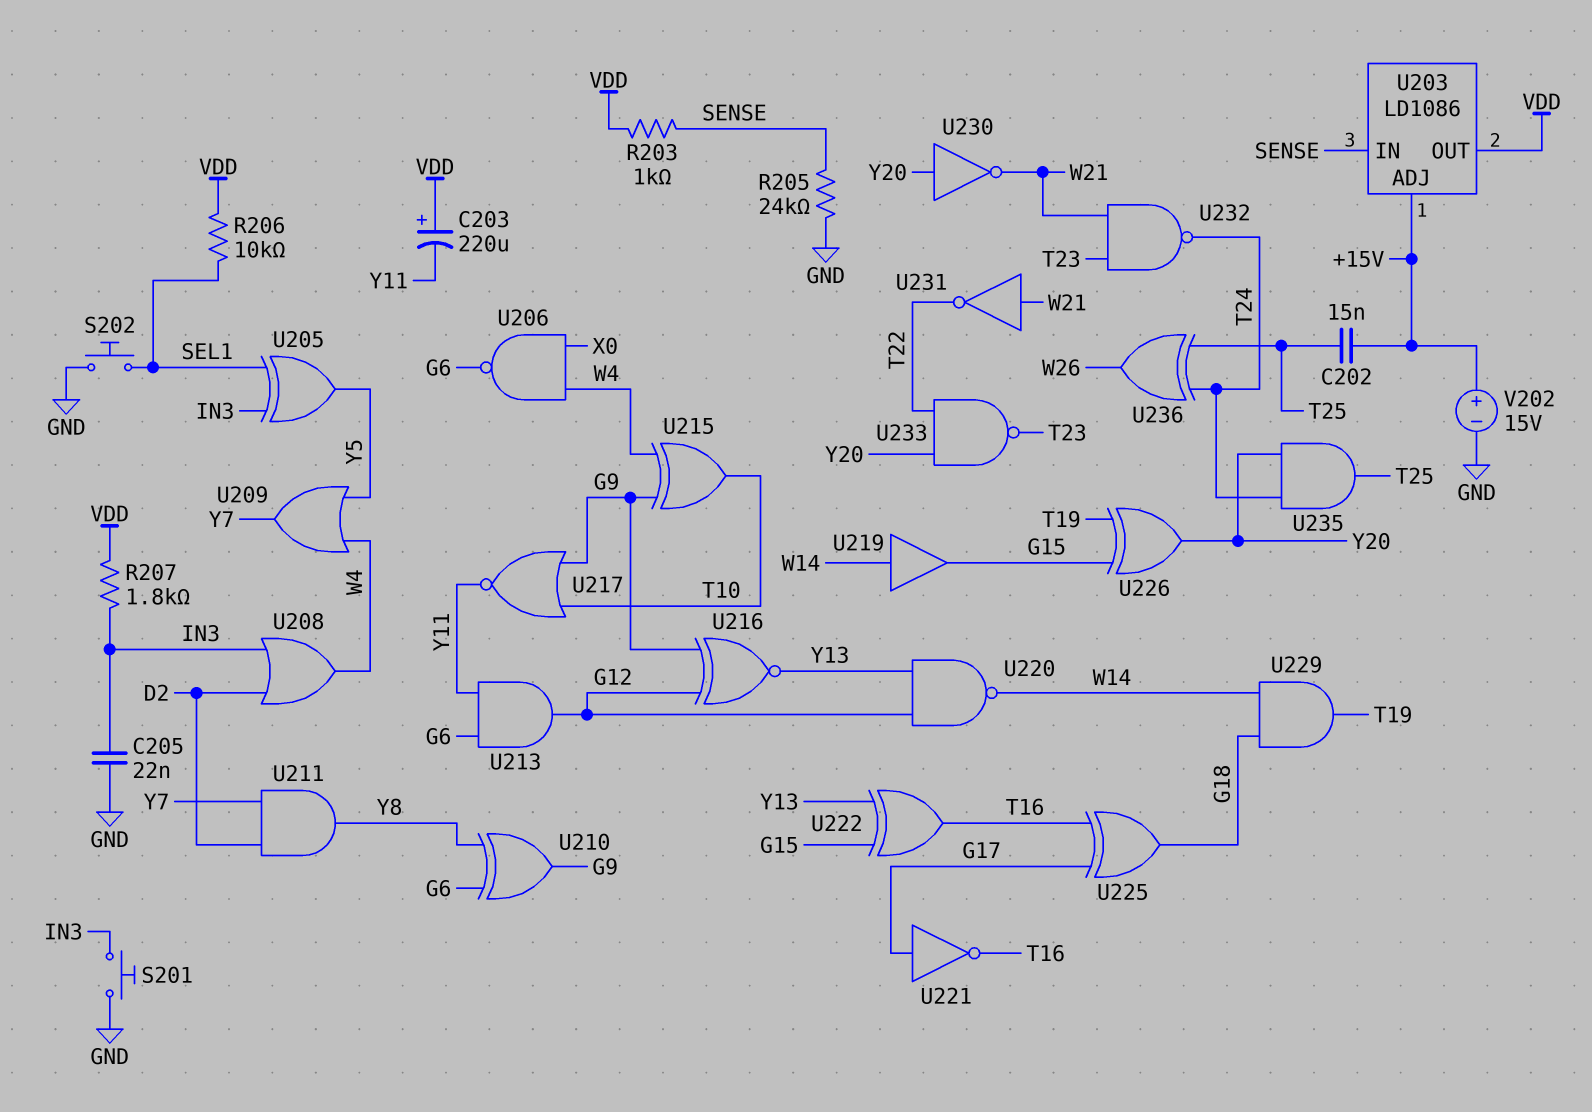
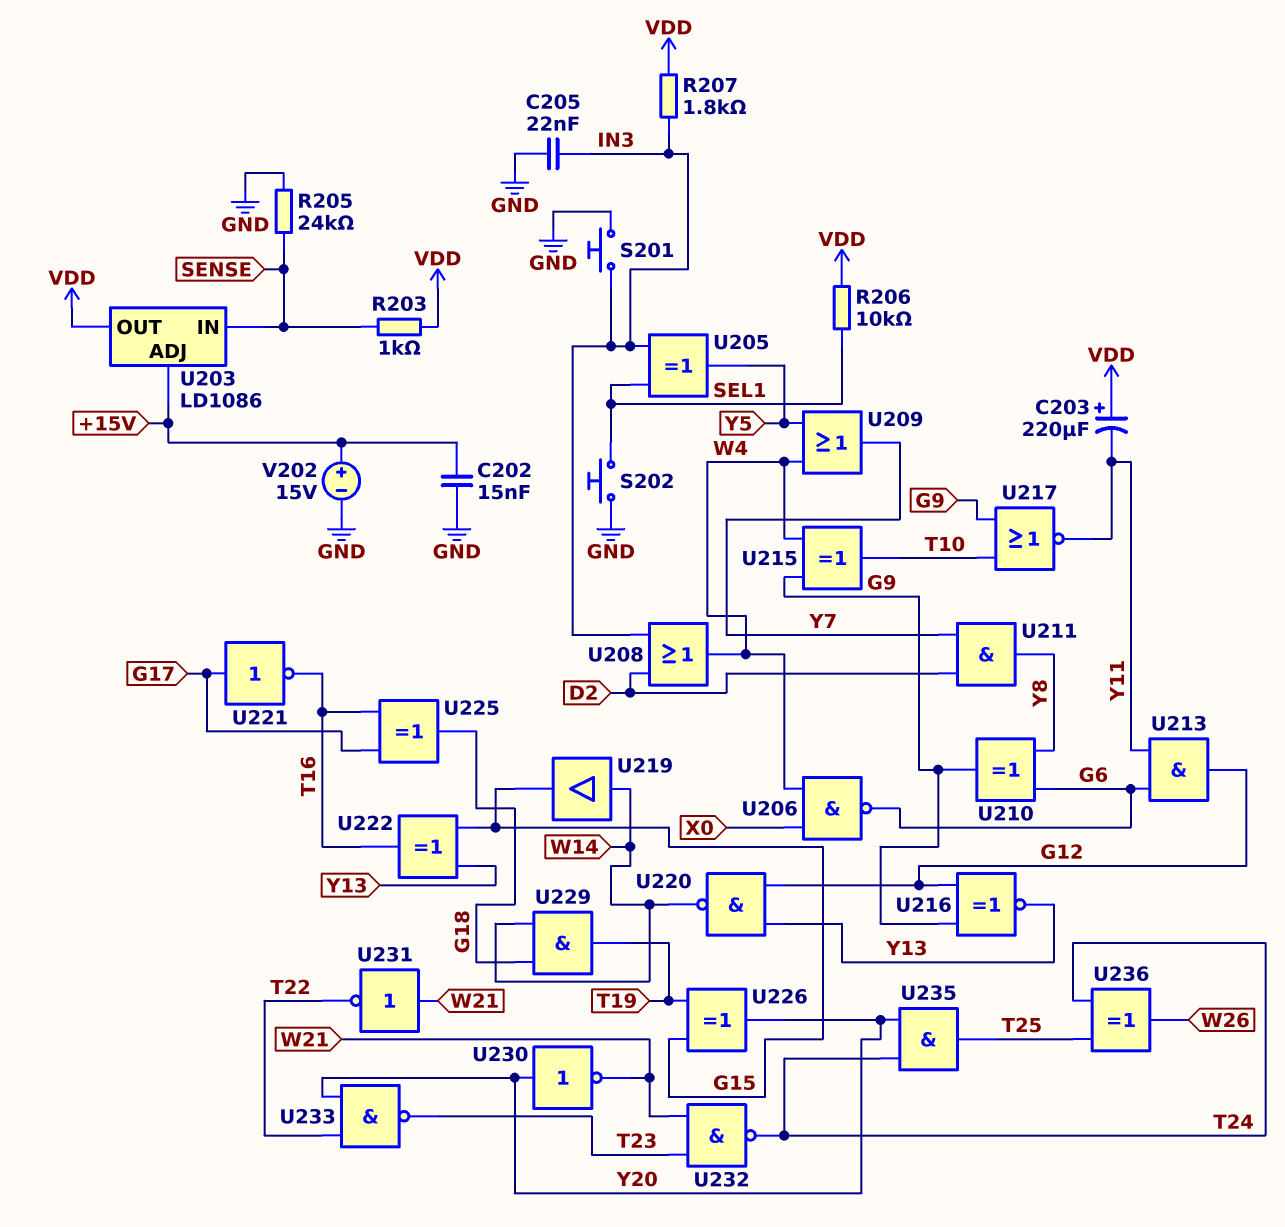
C202: 15nF (+15V, T25) -> 15nF (+15V, GND)

